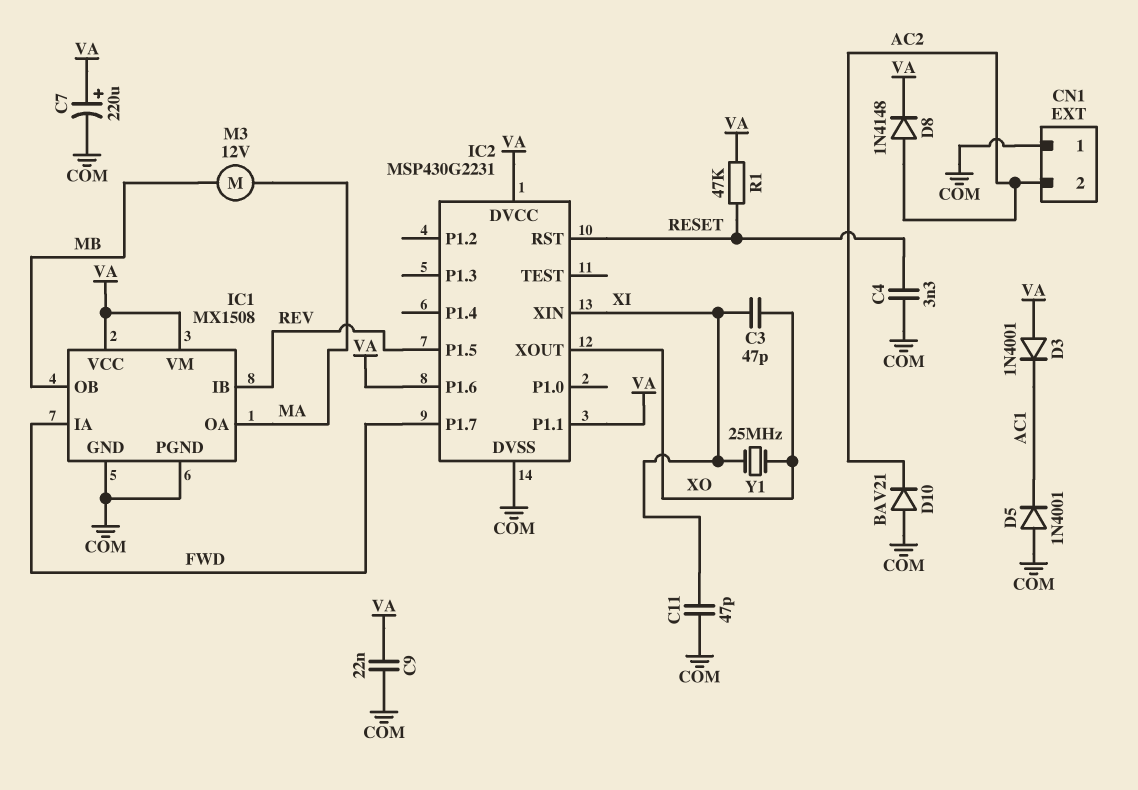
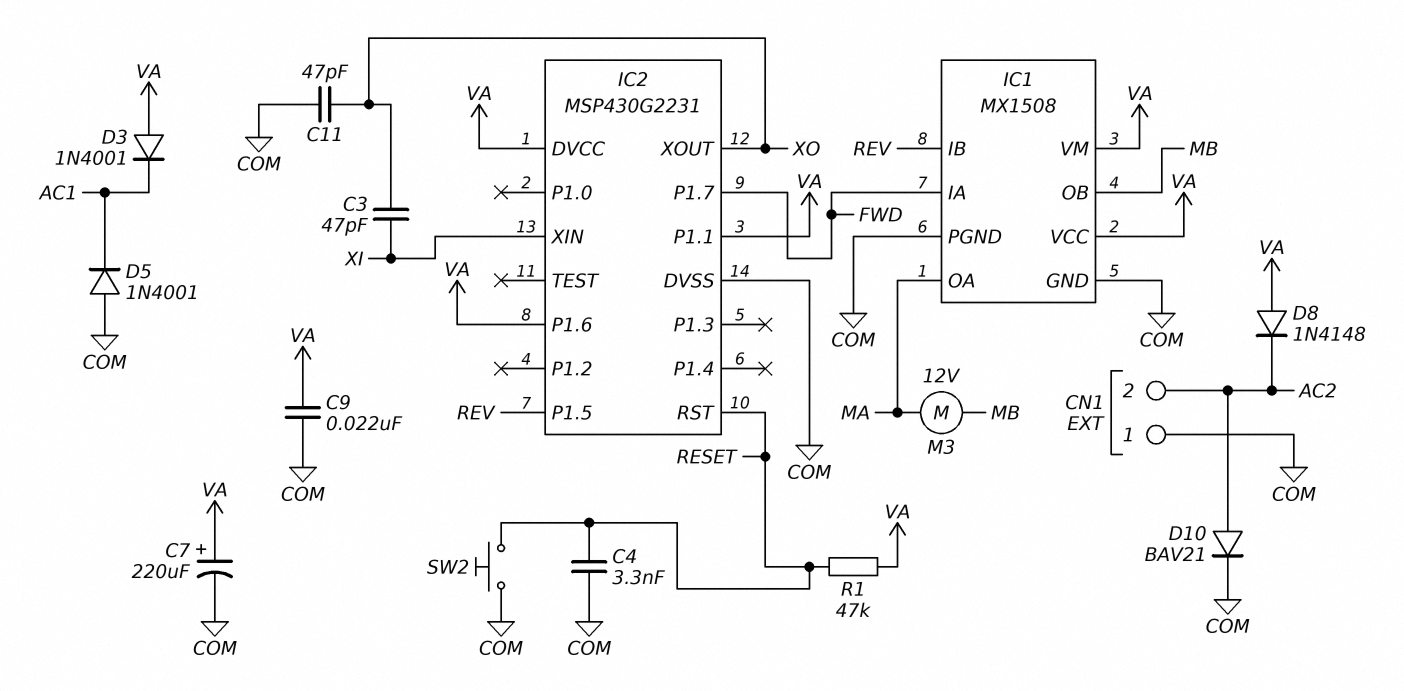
C11: 47pF (COM, XI) -> 47pF (COM, XO)
D8: diode 1N4148 (A AC2, K VA) -> diode 1N4148 (A VA, K AC2)
D10: diode BAV21 (A COM, K AC2) -> diode BAV21 (A AC2, K COM)
SW2: none -> button (COM, RESET)
Y1: 25MHz (XI, XO) -> none

